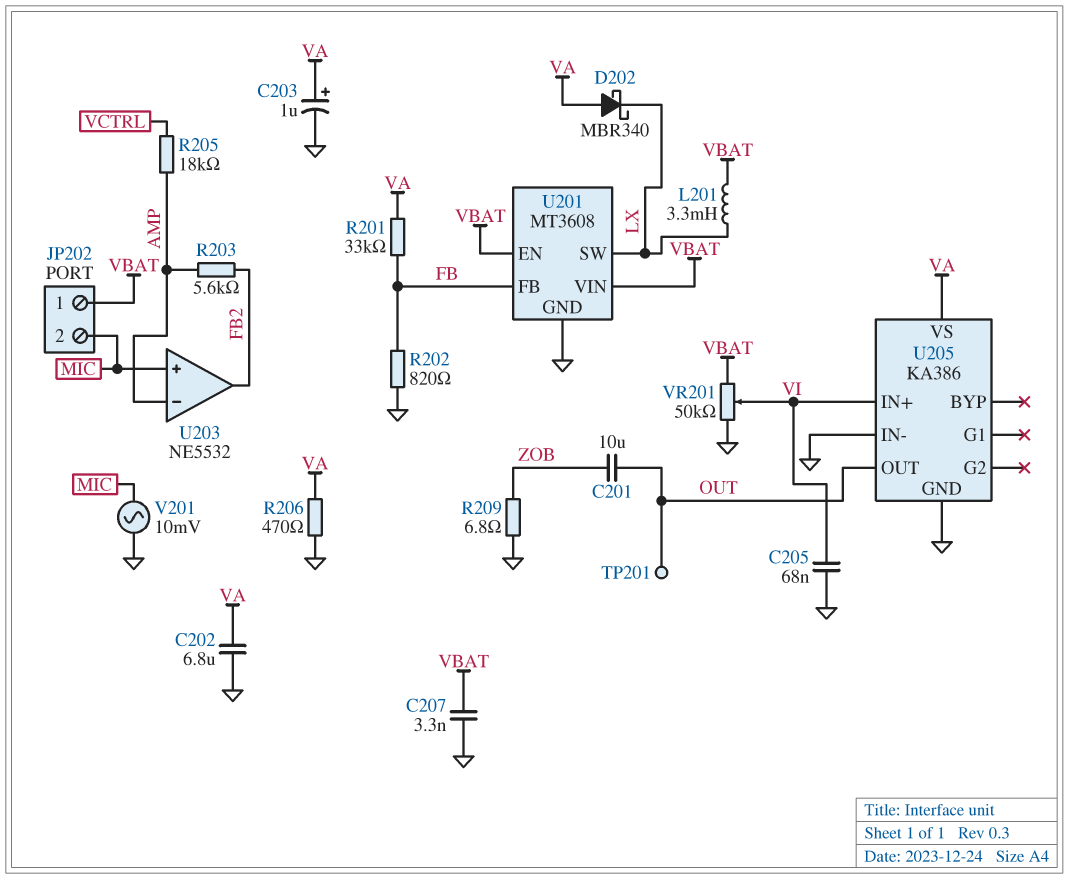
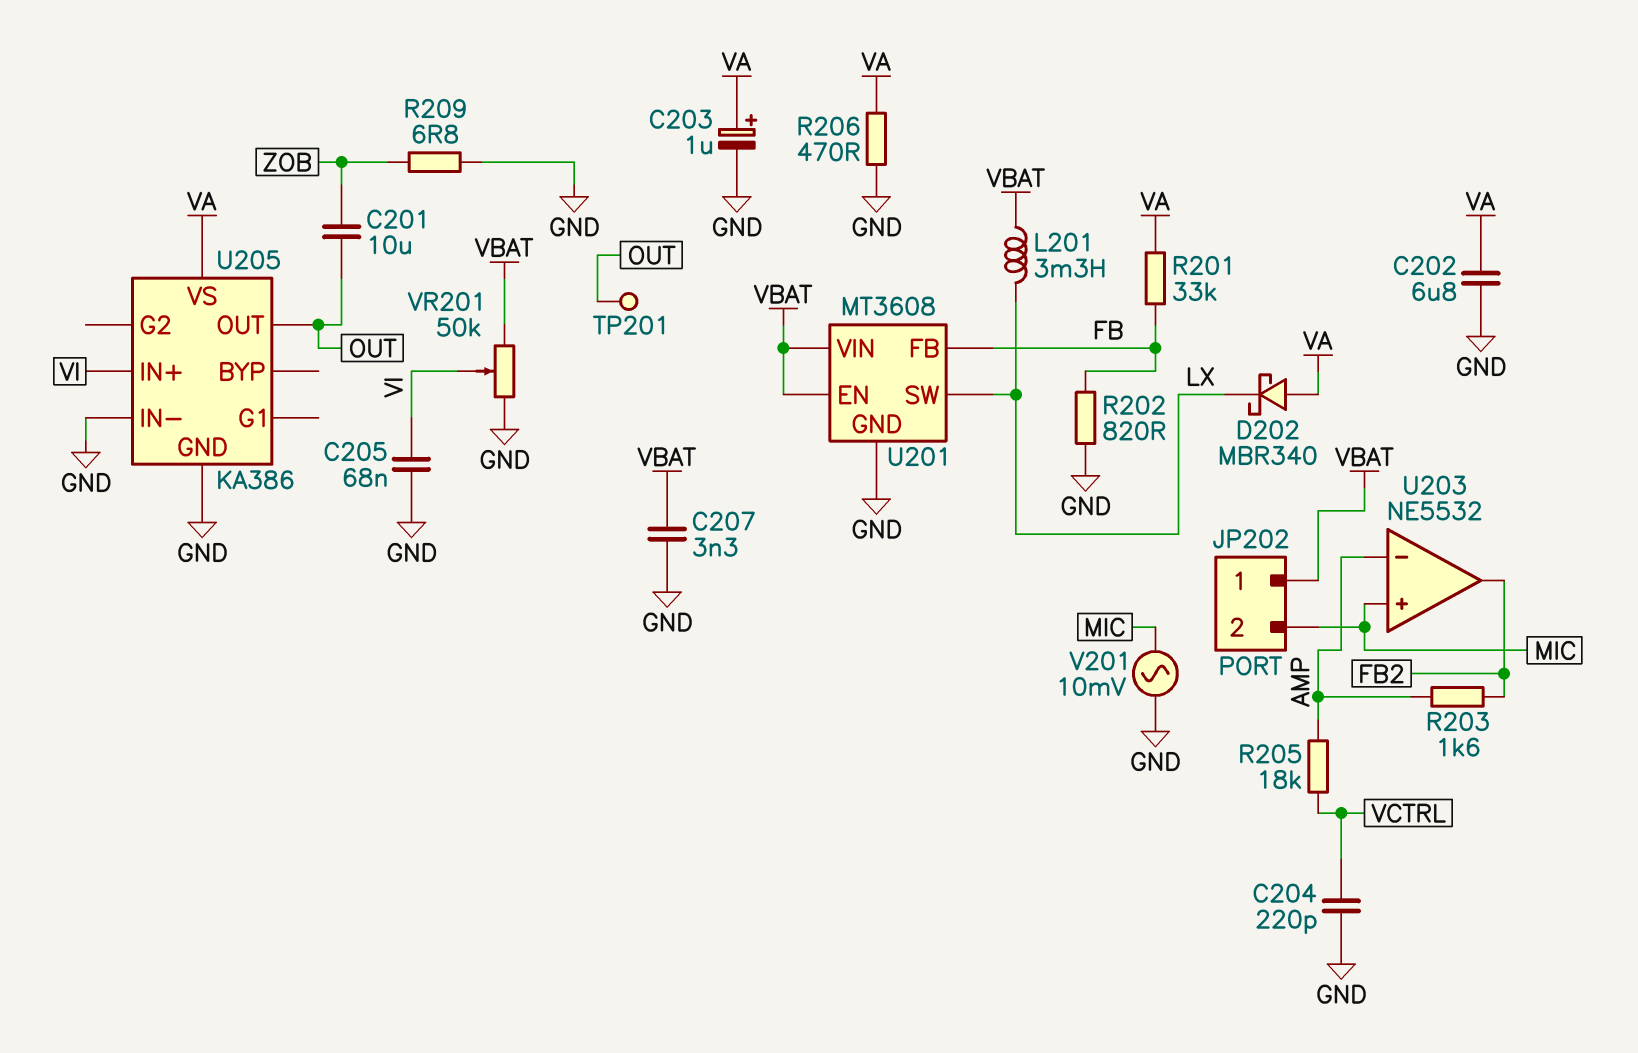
C204: none -> 220pF (GND, VCTRL)
R203: 5.6k (AMP, FB2) -> 1.6k (AMP, FB2)

